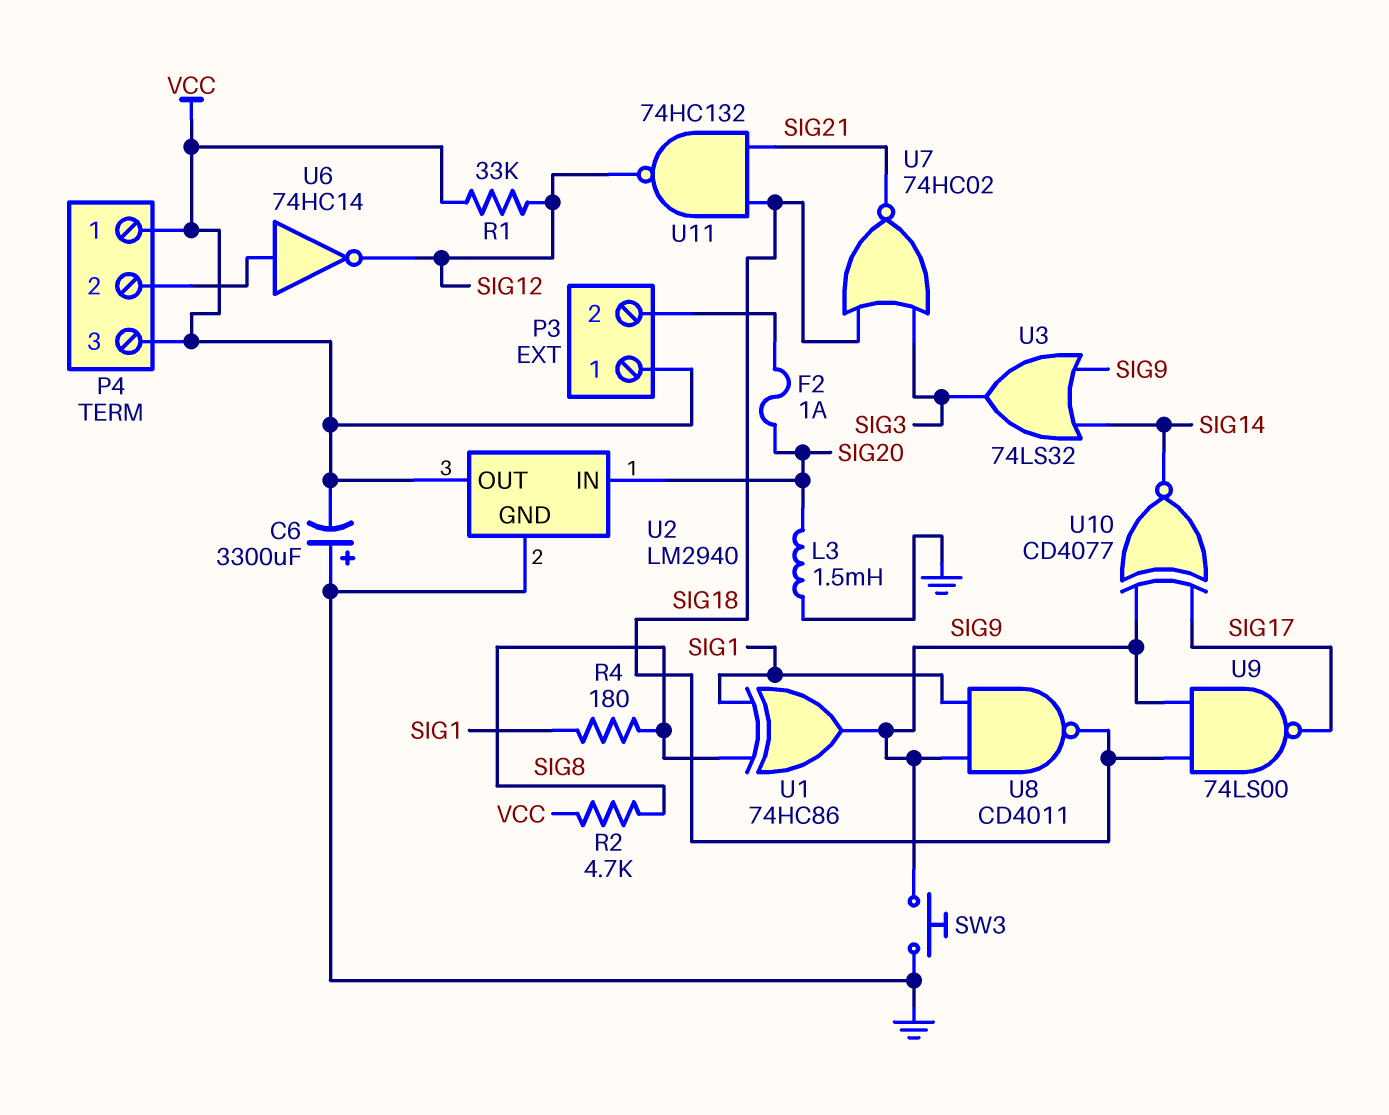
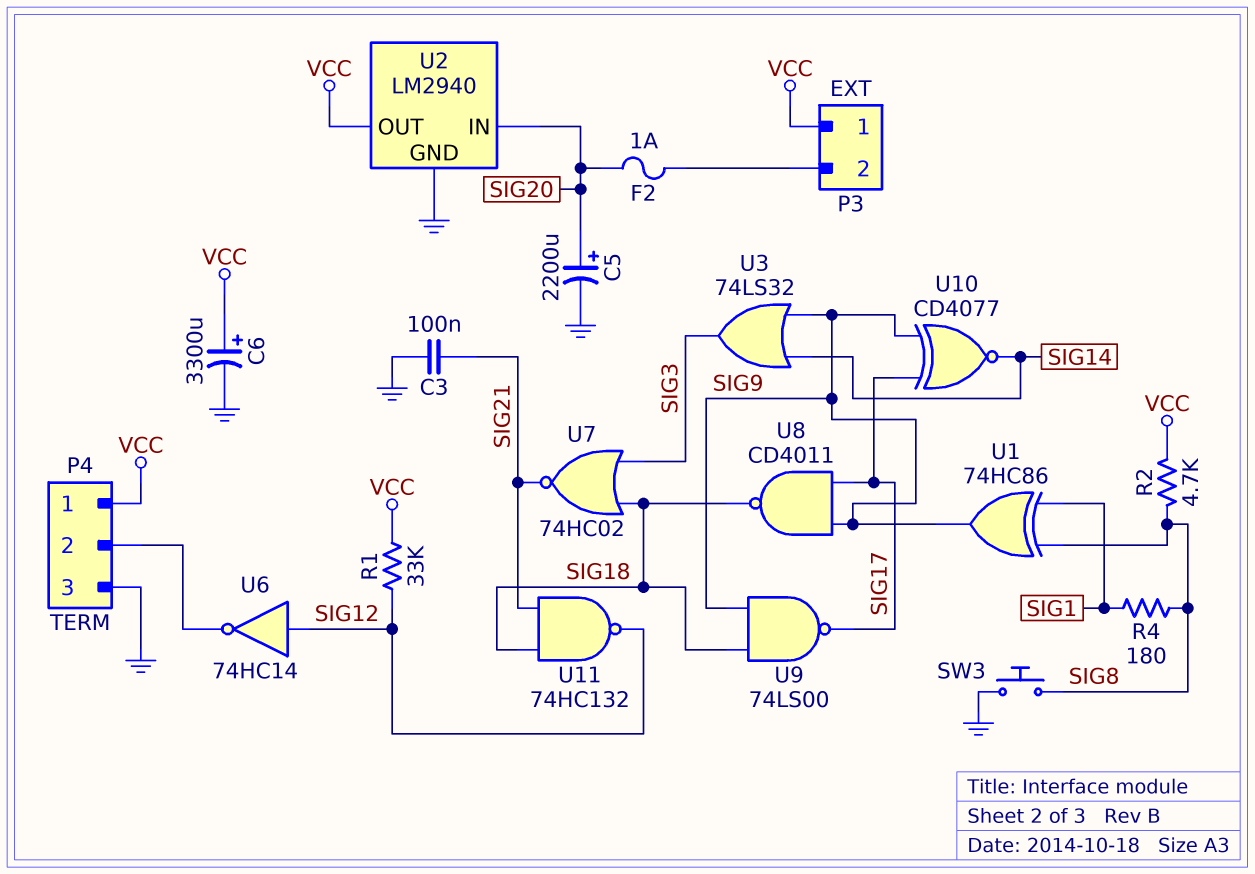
C3: none -> 100nF (GND, SIG21)
C5: none -> 2200uF (plus SIG20, minus GND)
C6: 3300uF (plus GND, minus VCC) -> 3300uF (plus VCC, minus GND)
L3: 1.5mH (GND, SIG20) -> none
P4 pin 3: VCC -> GND
SW3: button (GND, SIG9) -> button (GND, SIG8)
U6: NOT 74HC14 (in P4/2, out SIG12) -> NOT 74HC14 (in SIG12, out P4/2)
U8: NAND CD4011 (in SIG1, in SIG9, out SIG18) -> NAND CD4011 (in SIG9, in SIG17, out SIG18)

